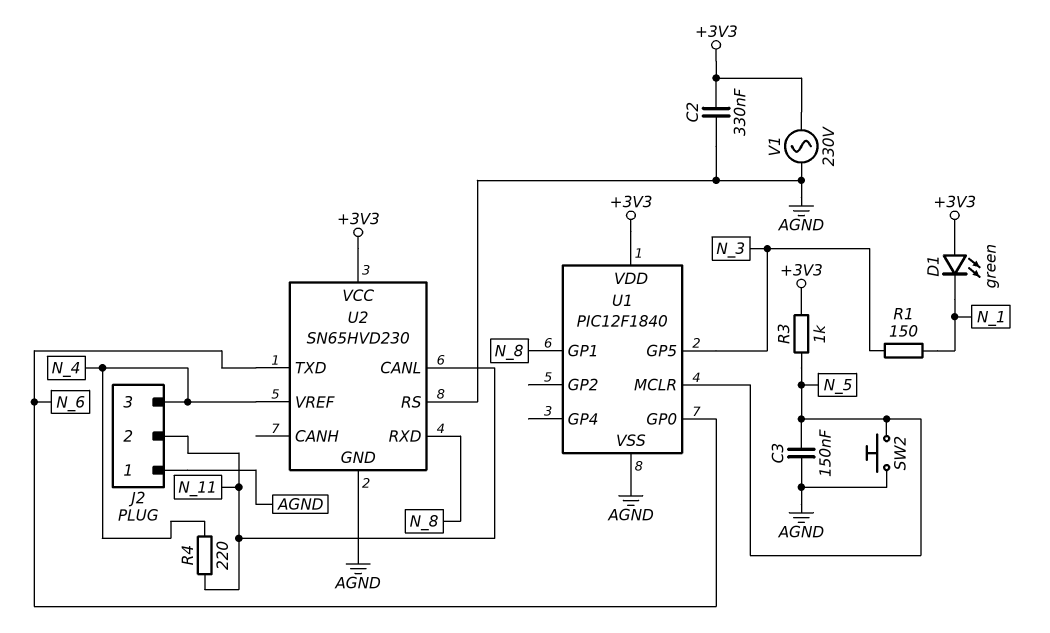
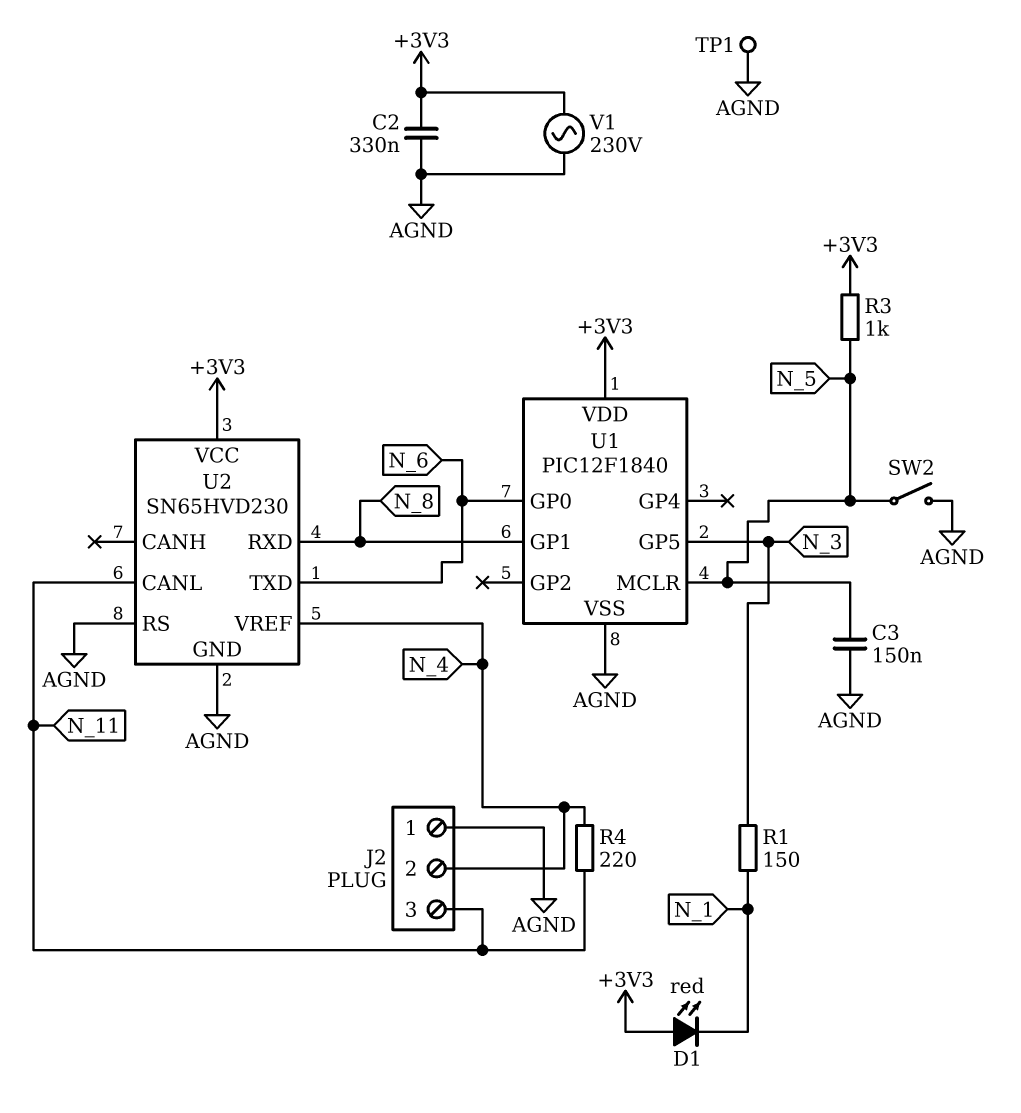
D1: LED green (A +3V3, K N_1) -> LED red (A +3V3, K N_1)
J2 pin 2: N_11 -> N_4
J2 pin 3: N_4 -> N_11
SW2: button (AGND, N_5) -> switch (AGND, N_5)
TP1: none -> test point (AGND)

